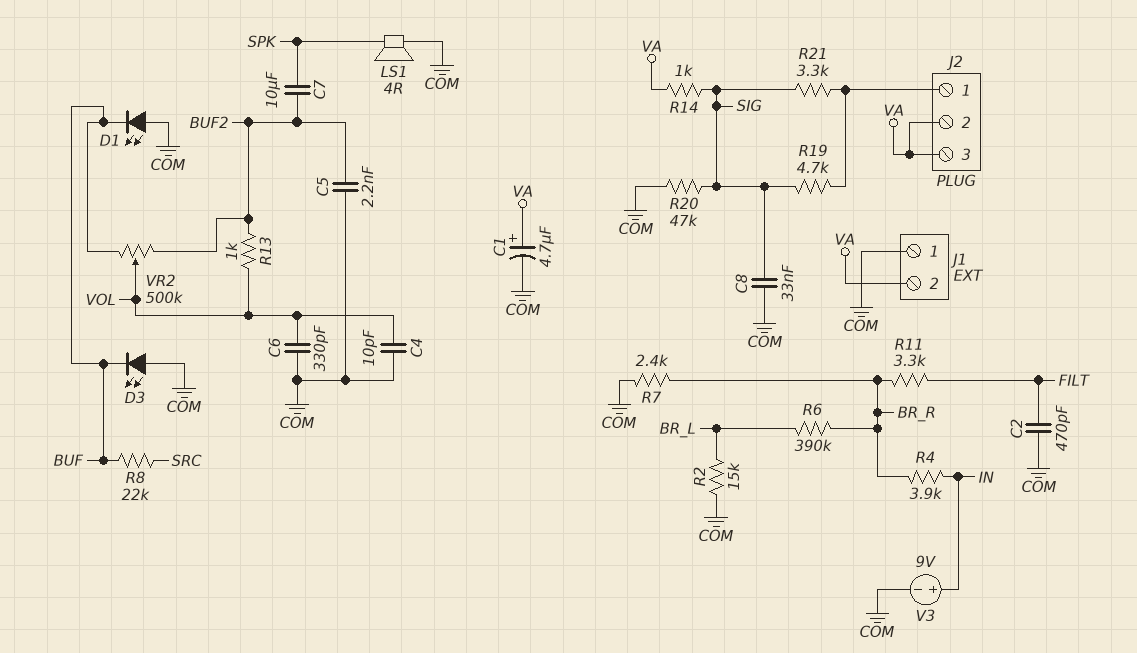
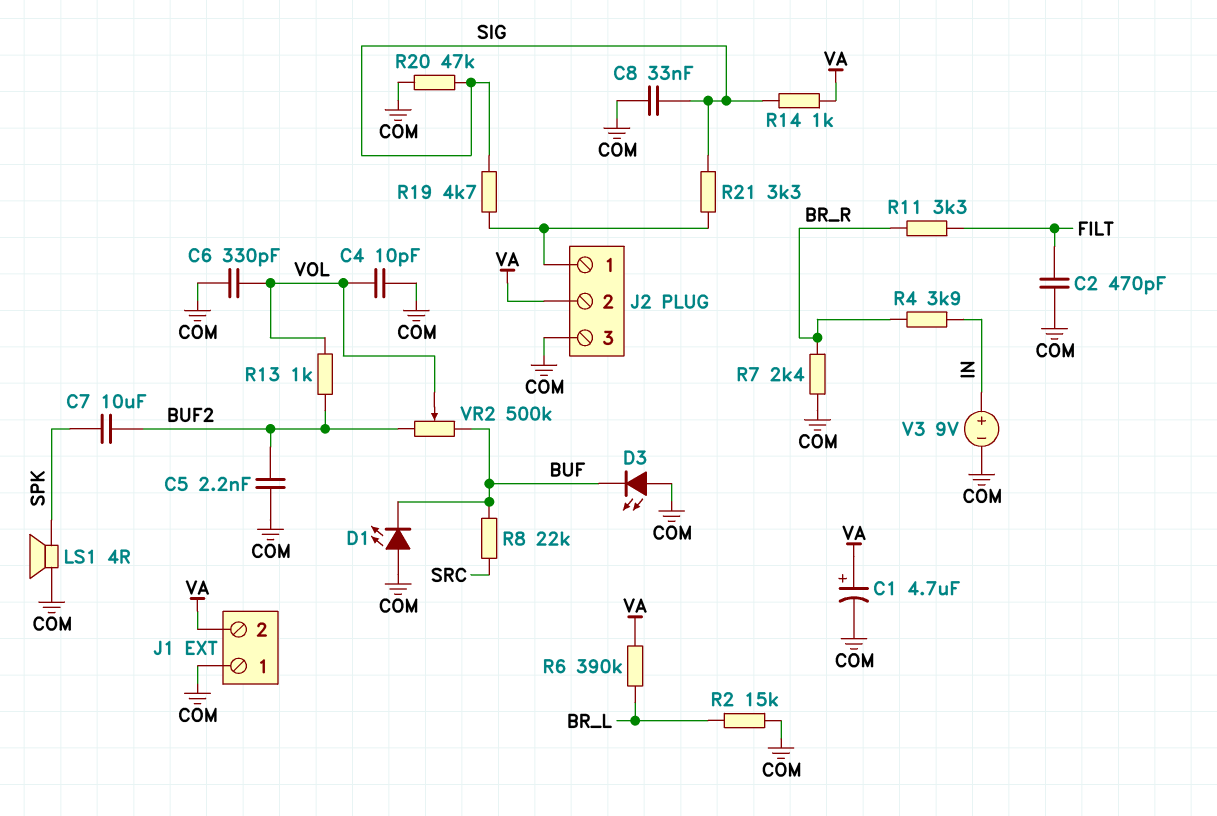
J2 pin 3: VA -> COM
R6: 390k (BR_L, BR_R) -> 390k (BR_L, VA)

